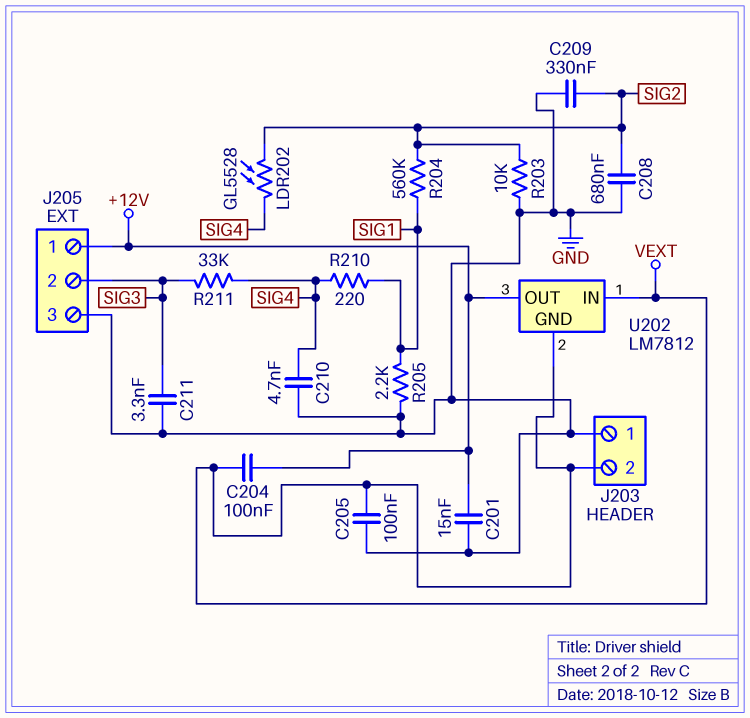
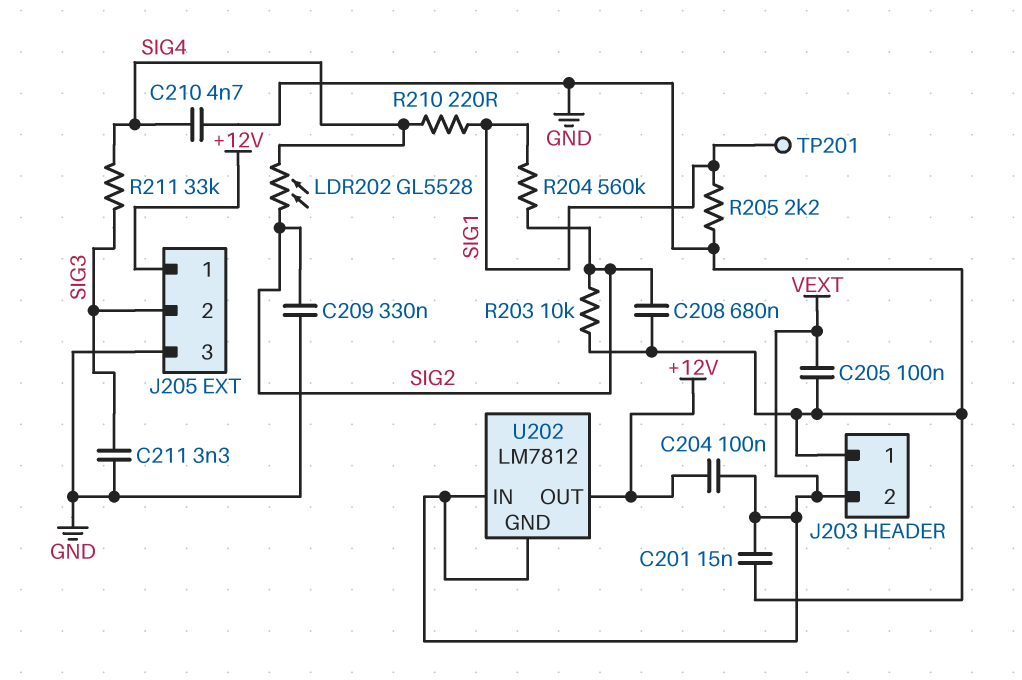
C201: 15nF (+12V, GND) -> 15nF (GND, VEXT)
TP201: none -> test point (SIG1)

